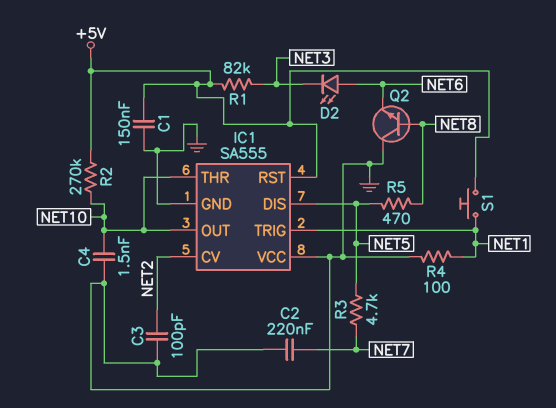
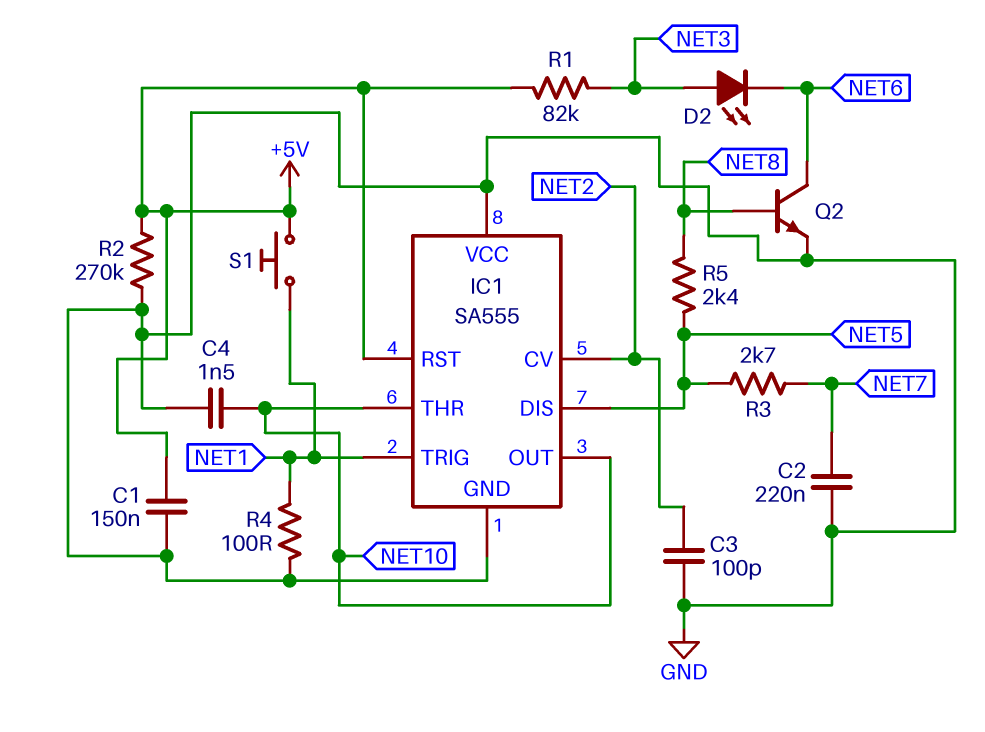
D2: LED (A NET6, K NET3) -> LED (A NET3, K NET6)
Q2: NPN (B NET8, C GND, E NET6) -> NPN (B NET8, C NET6, E GND)
R2: 270k (+5V, NET10) -> 270k (+5V, GND)
R3: 4.7k (NET5, NET7) -> 2.7k (NET5, NET7)
R5: 470 (NET5, NET8) -> 2.4k (NET5, NET8)

